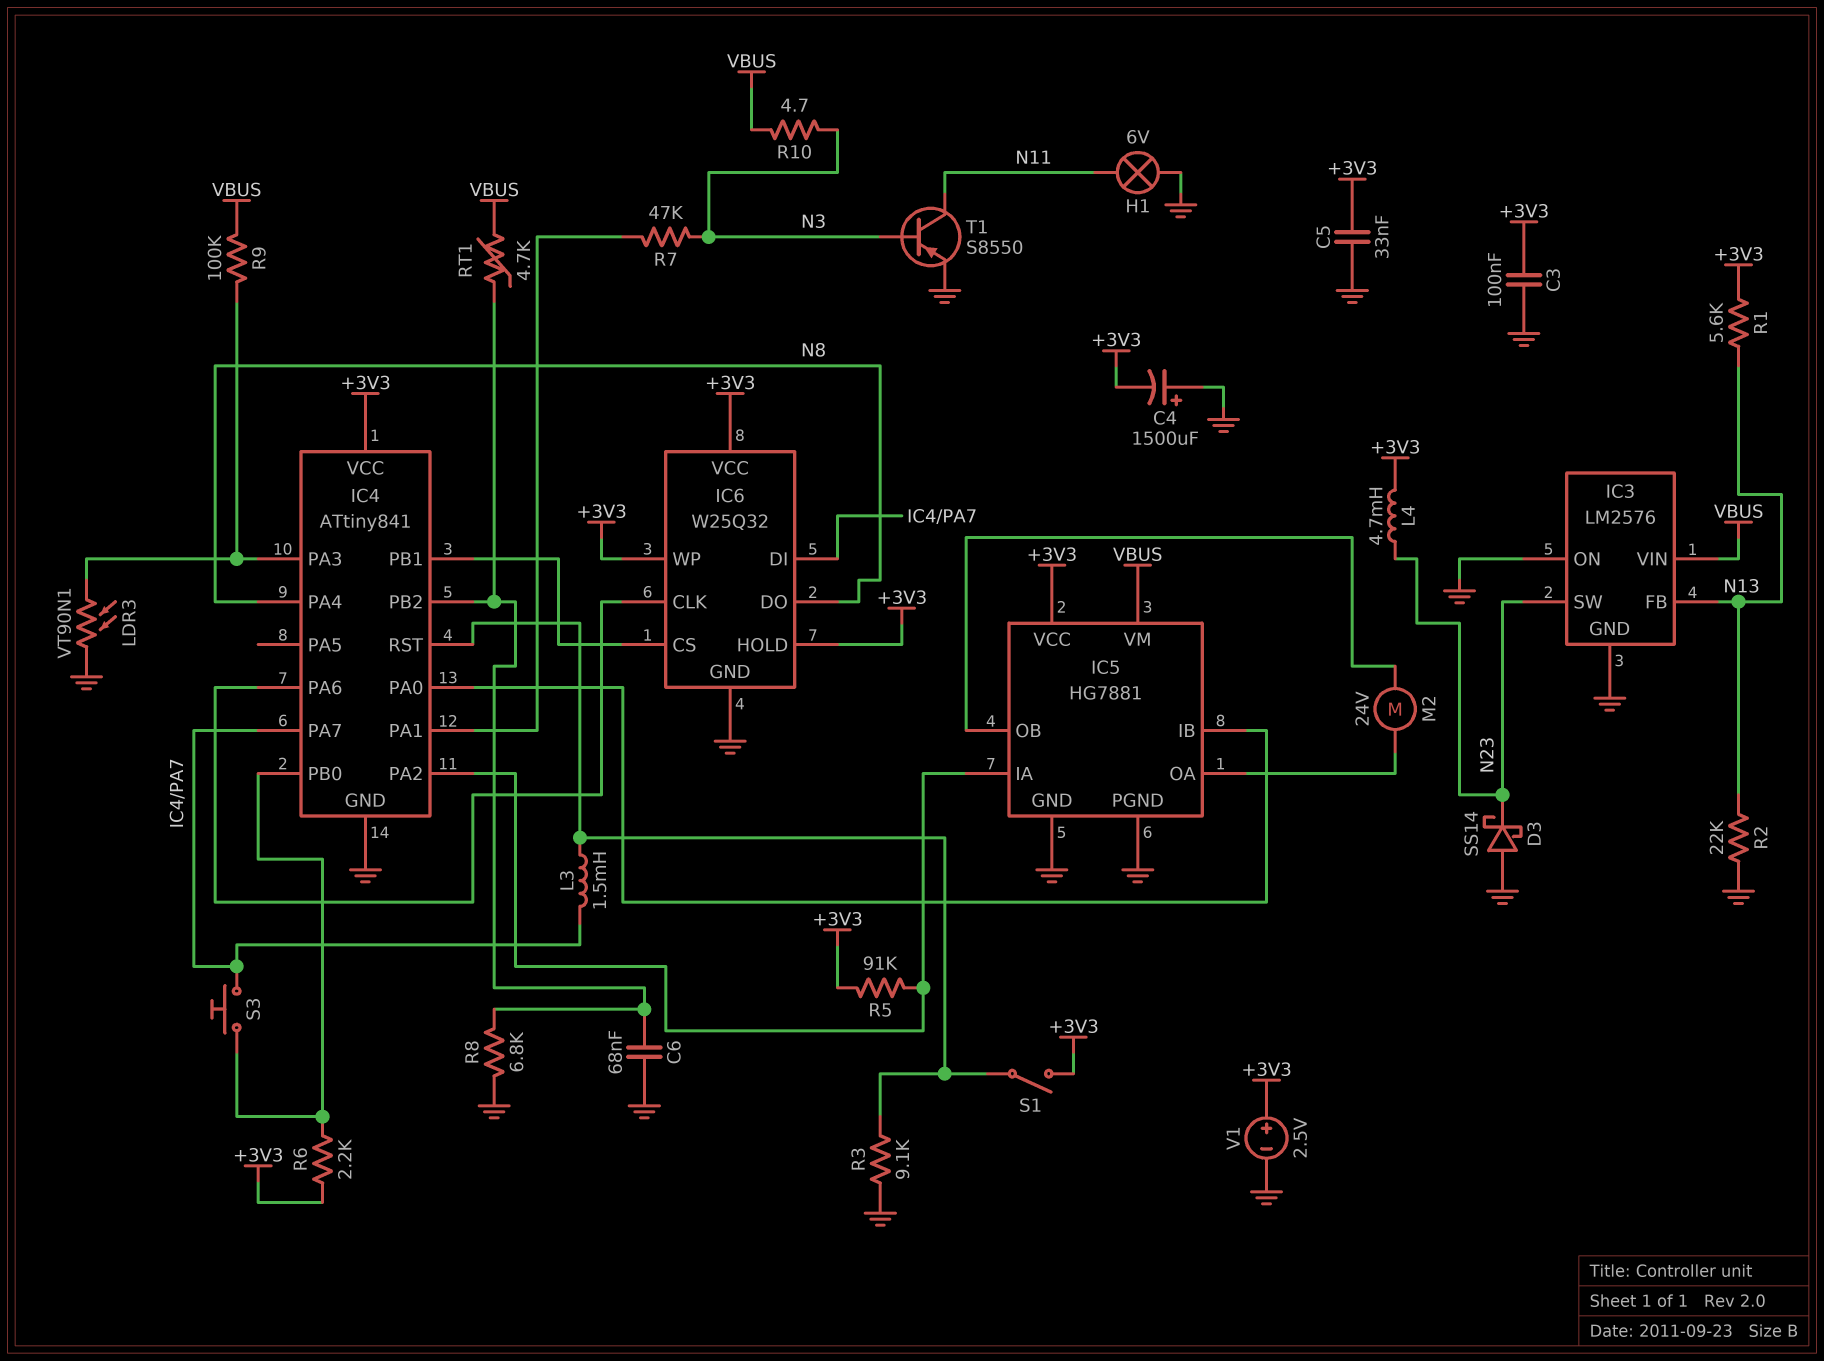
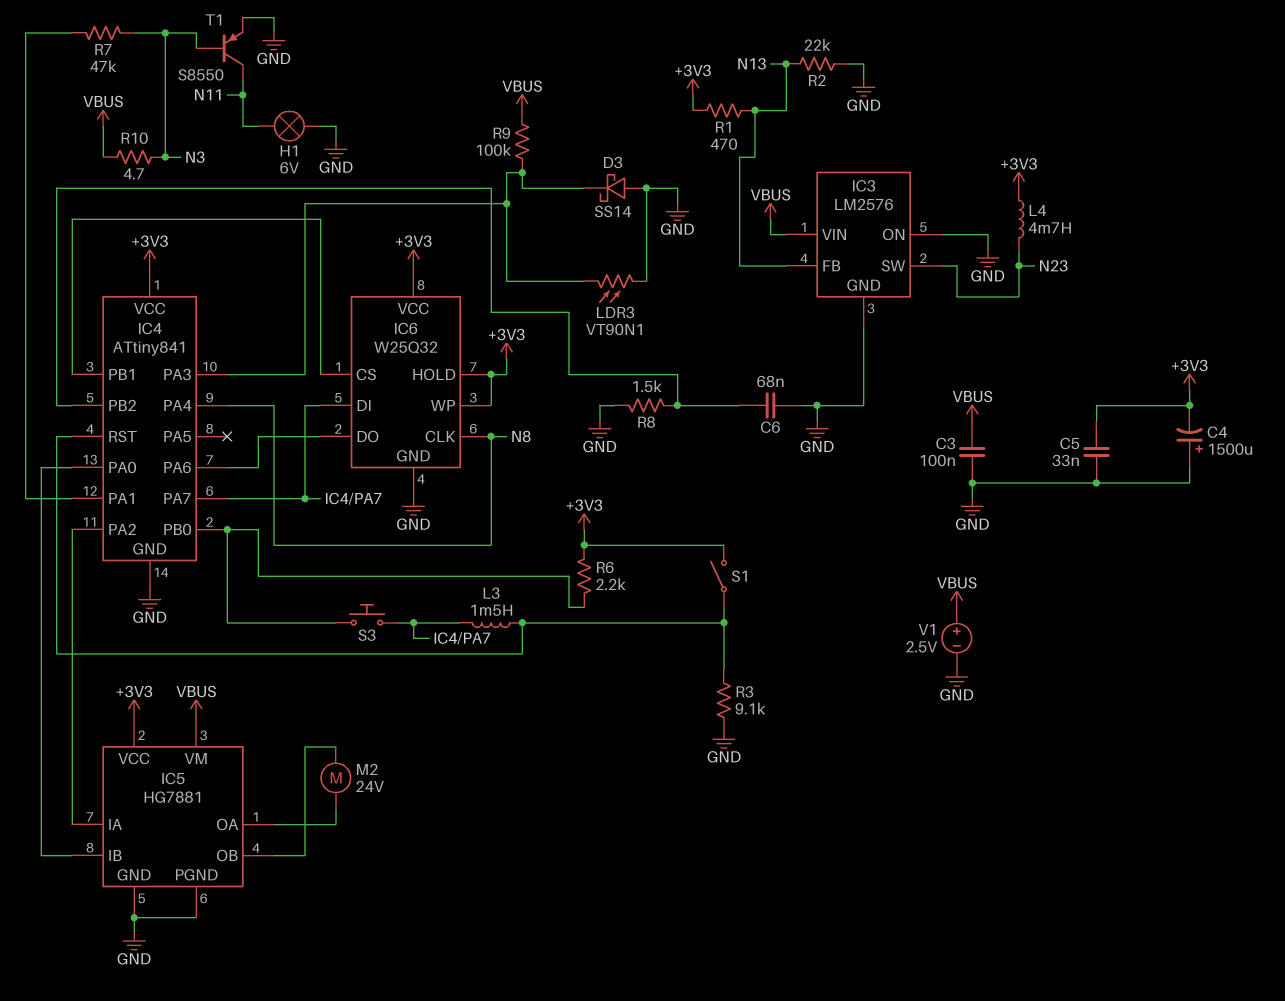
C3: 100nF (+3V3, GND) -> 100nF (GND, VBUS)
D3: schottky SS14 (A GND, K N23) -> schottky SS14 (A GND, K IC4/PA3)
IC6 pin CLK: IC4/PA6 -> N8
IC6 pin DO: N8 -> IC4/PA6
R1: 5.6k (+3V3, N13) -> 470 (+3V3, N13)
R5: 91k (+3V3, IC4/PA2) -> none
R8: 6.8k (GND, IC4/PB2) -> 1.5k (GND, IC4/PB2)
RT1: 4.7k (IC4/PB2, VBUS) -> none
V1: 2.5V (plus +3V3, minus GND) -> 2.5V (plus VBUS, minus GND)

